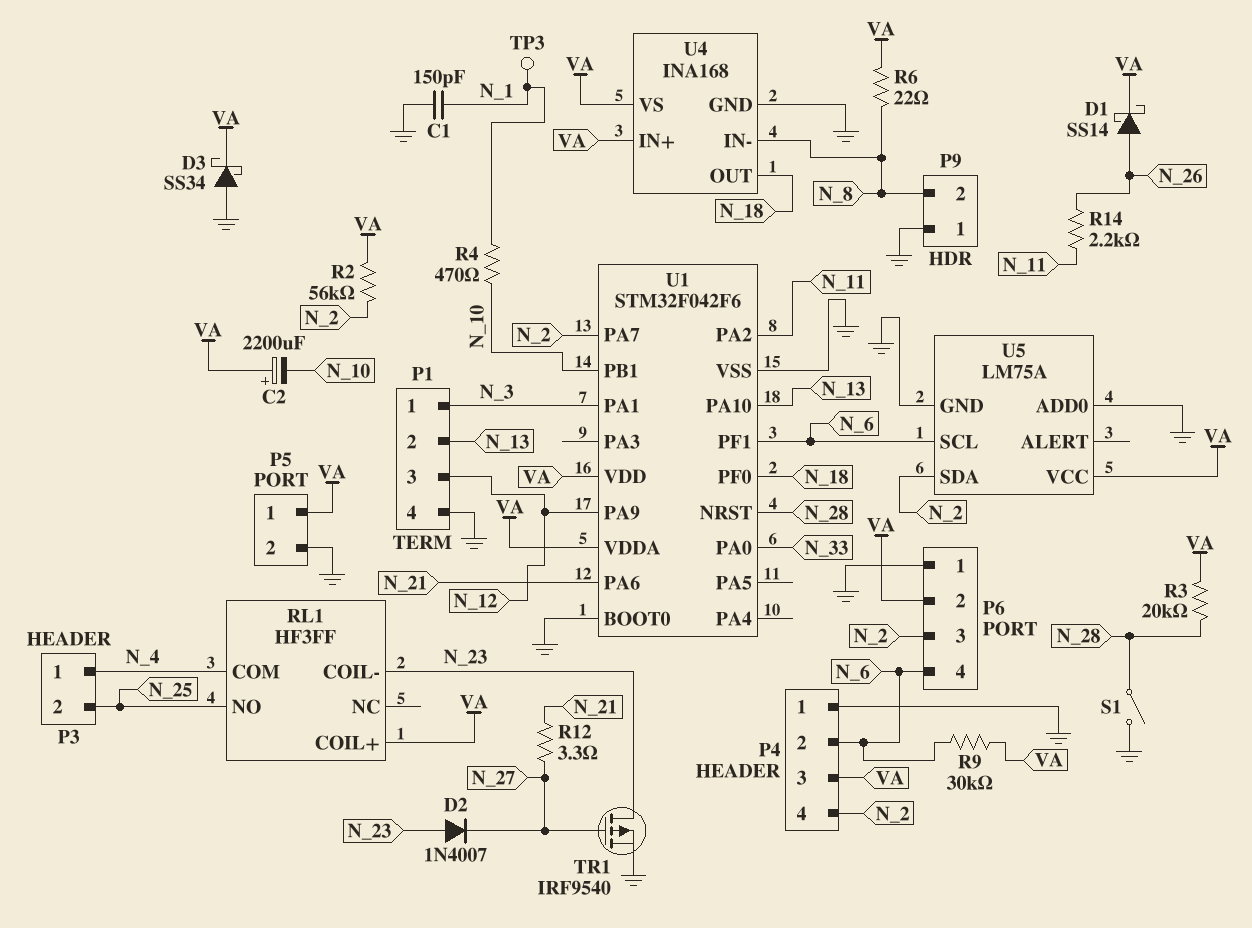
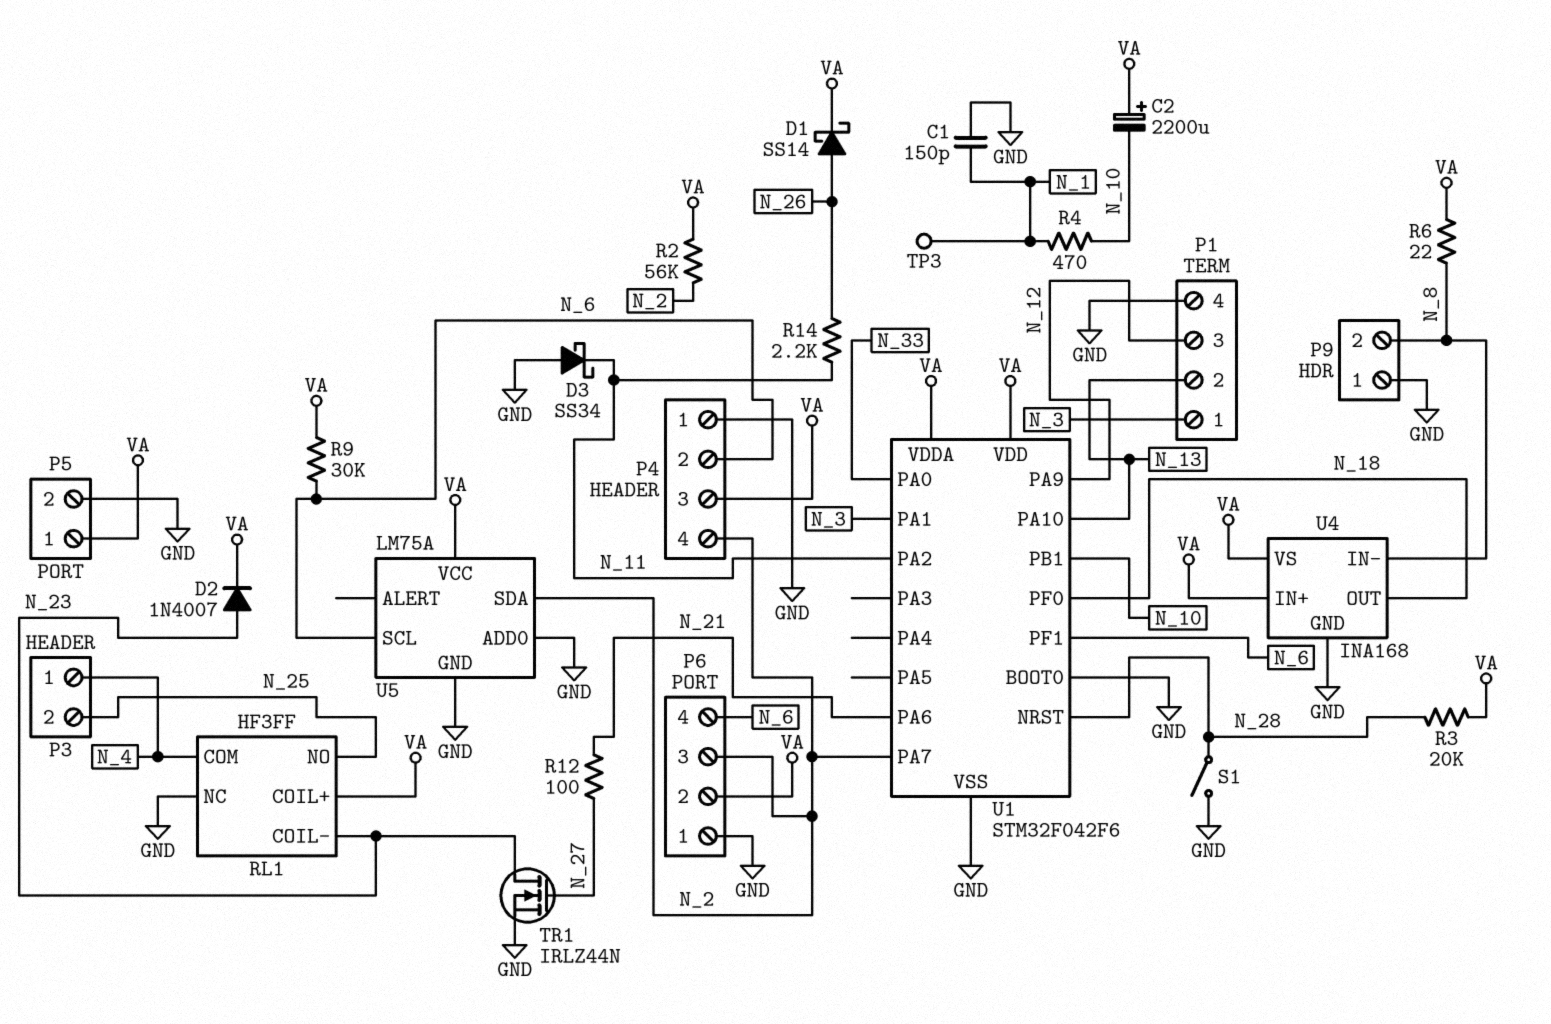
D2: diode 1N4007 (A N_23, K N_27) -> diode 1N4007 (A N_23, K VA)
D3: schottky SS34 (A GND, K VA) -> schottky SS34 (A GND, K N_11)
R12: 3.3 (N_21, N_27) -> 100 (N_21, N_27)
RL1 pin NC: none -> GND
TR1: PMOS IRF9540 (G N_27, D N_23, S GND) -> NMOS IRLZ44N (G N_27, D N_23, S GND)

